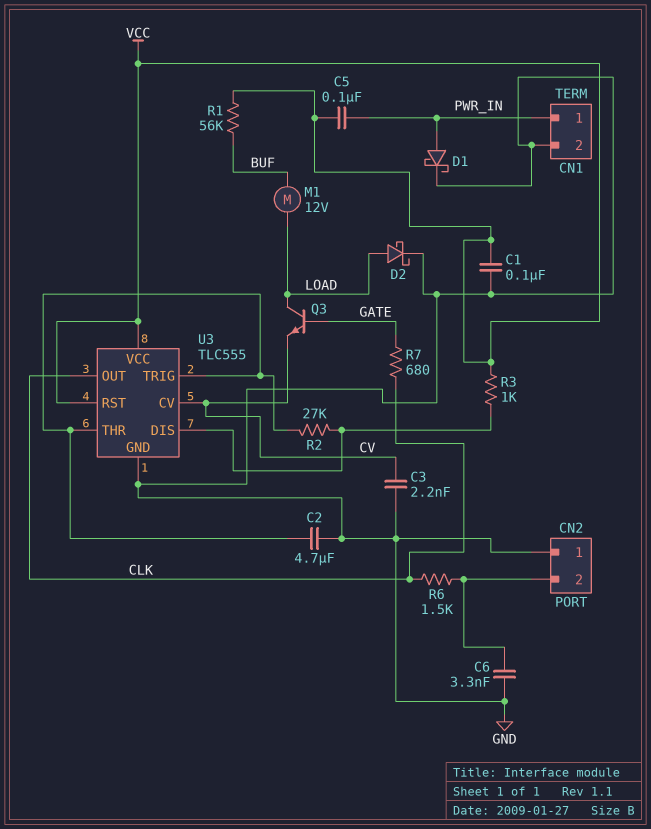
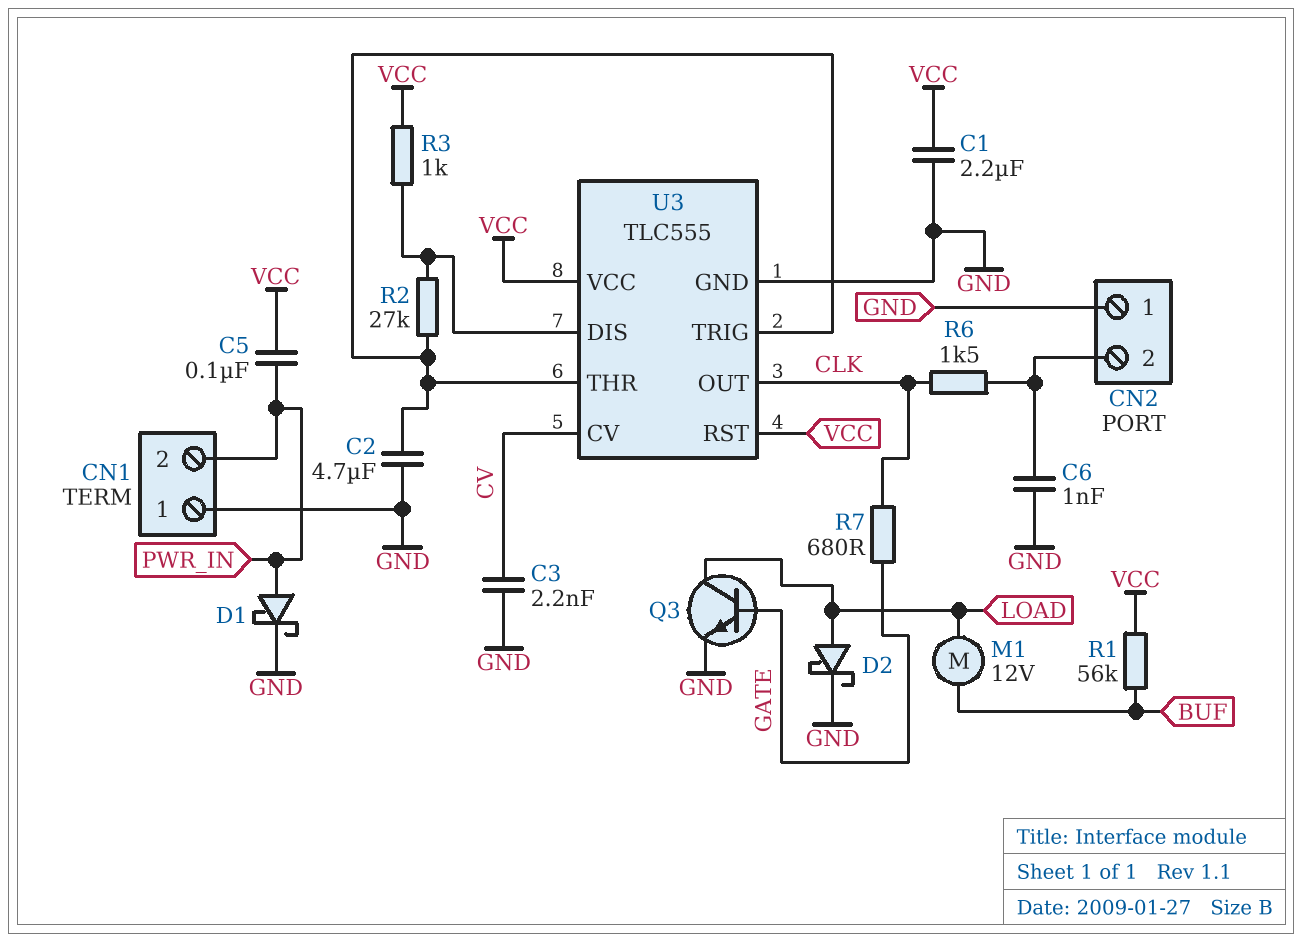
C1: 100nF (GND, VCC) -> 2.2uF (GND, VCC)
C6: 3.3nF (CN2/2, GND) -> 1nF (CN2/2, GND)
CN1 pin 1: PWR_IN -> GND
CN1 pin 2: GND -> PWR_IN
Q3: NPN (B GATE, C LOAD, E CV) -> NPN (B GATE, C LOAD, E GND)

